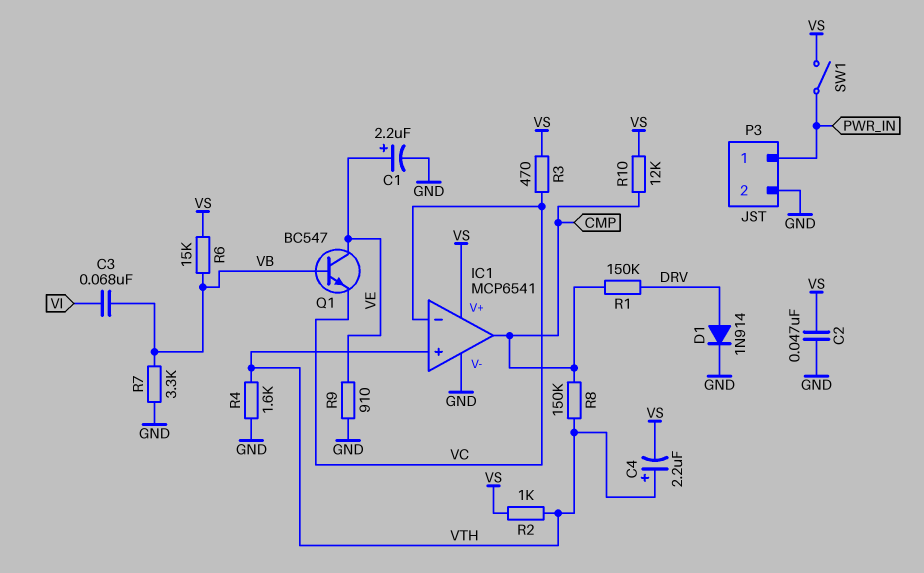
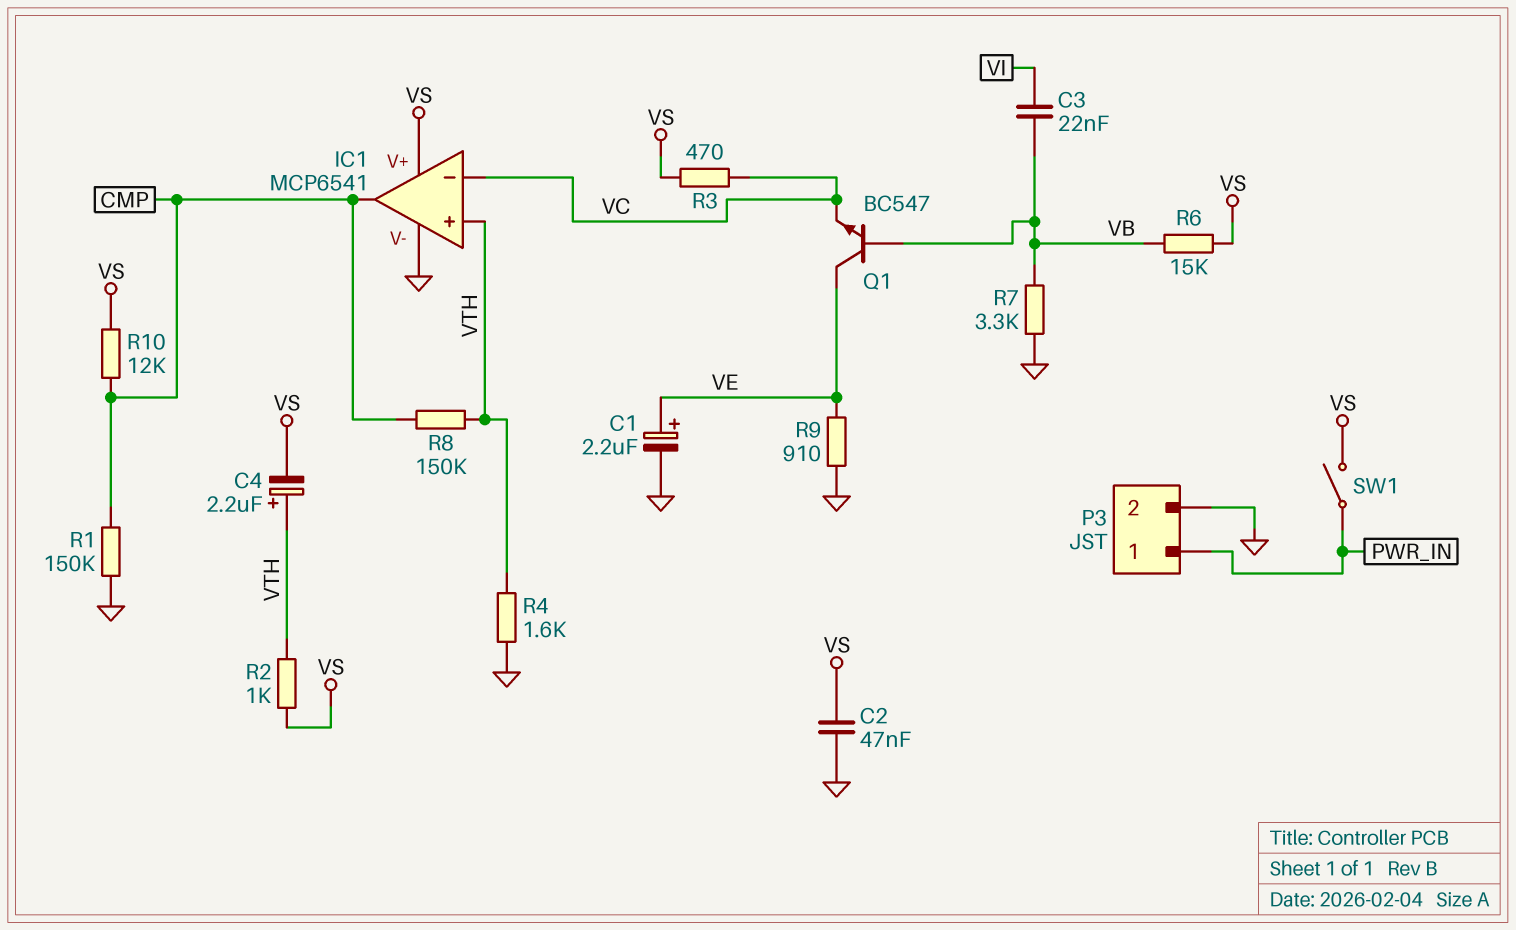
C3: 68nF (VB, VI) -> 22nF (VB, VI)
D1: diode 1N914 (A DRV, K GND) -> none
R1: 150k (CMP, DRV) -> 150k (CMP, GND)

